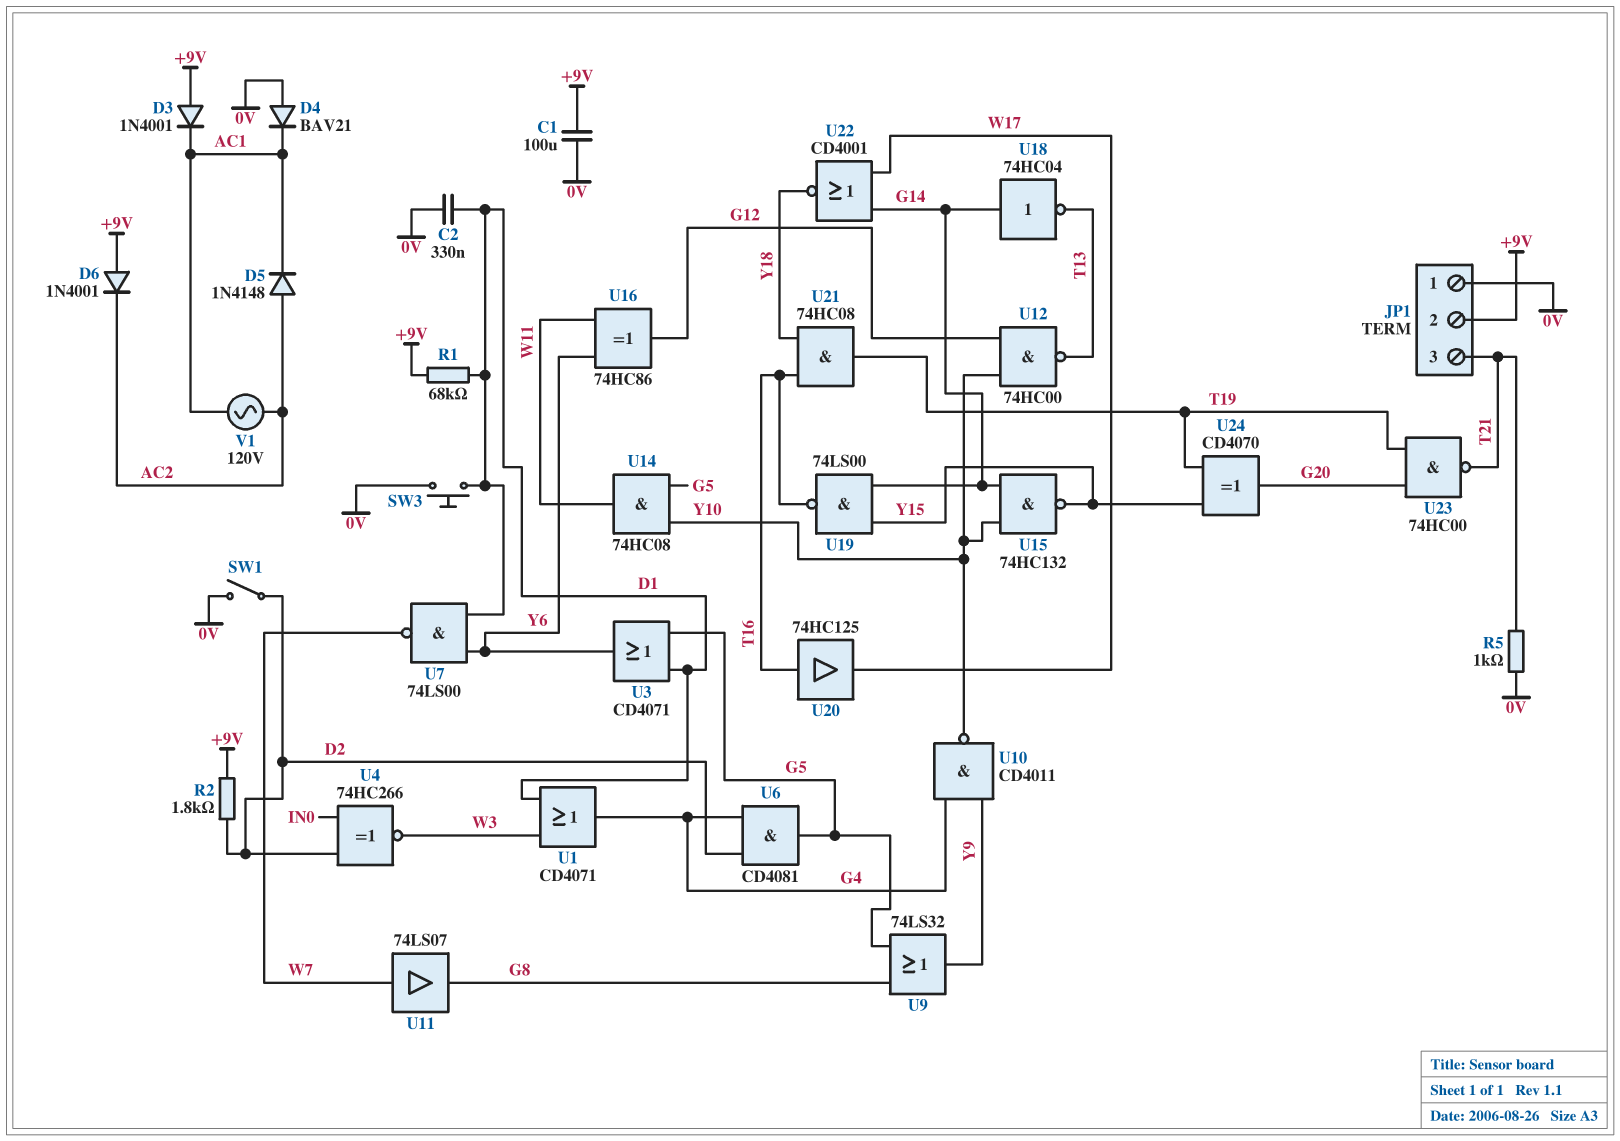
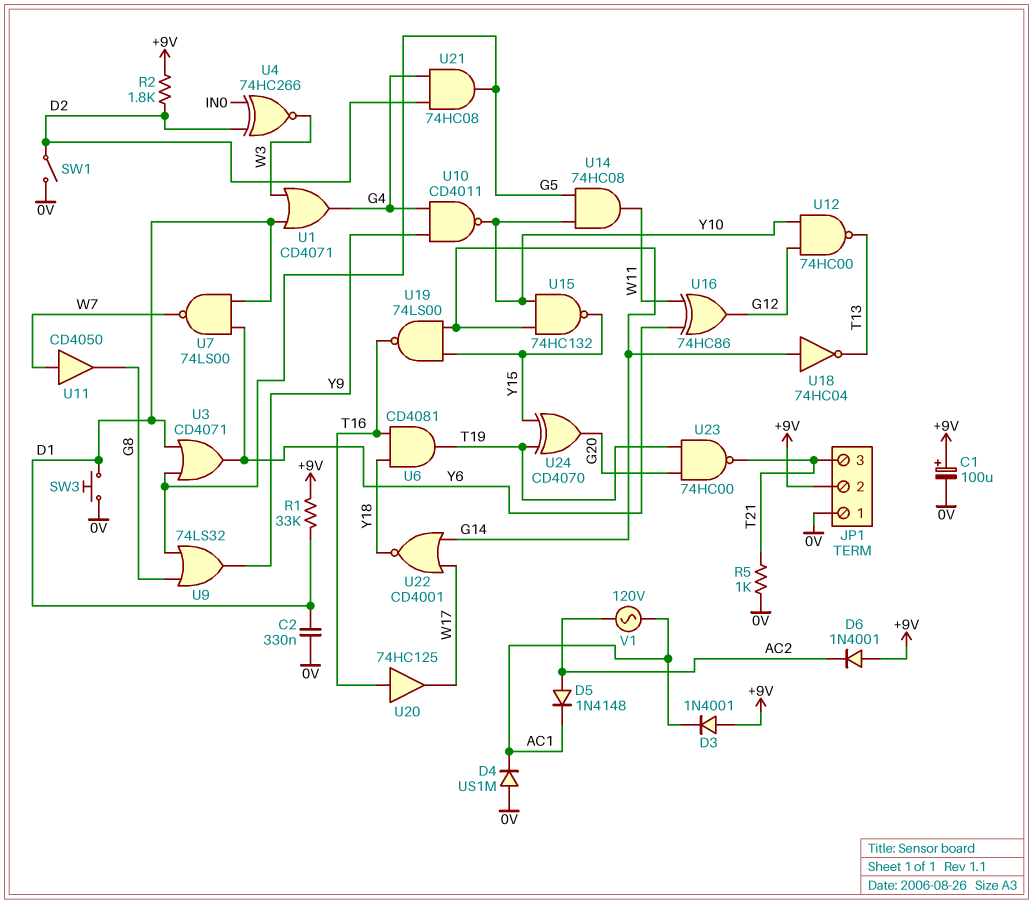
C1: 100uF (+9V, 0V) -> 100uF (plus +9V, minus 0V)
D4: diode BAV21 (A 0V, K AC1) -> diode US1M (A 0V, K AC1)
R1: 68k (+9V, D1) -> 33k (+9V, D1)
U6: AND CD4081 (in D2, in G4, out G5) -> AND CD4081 (in T16, in Y18, out T19)
U11: buffer 74LS07 (in W7, out G8) -> buffer CD4050 (in W7, out G8)
U21: AND 74HC08 (in T16, in Y18, out T19) -> AND 74HC08 (in D2, in G4, out G5)

